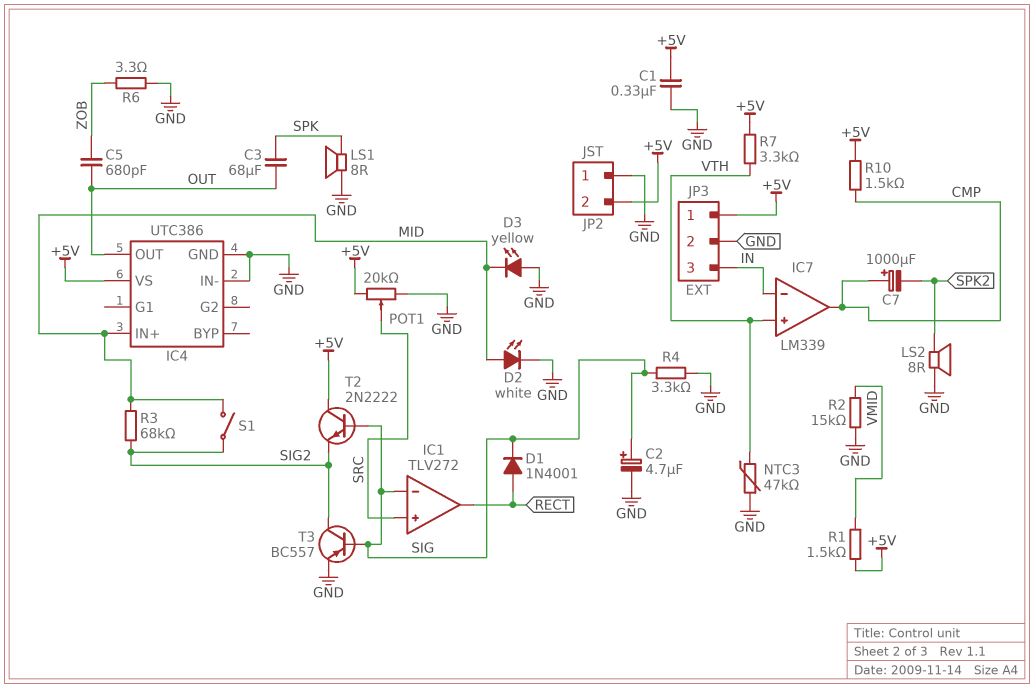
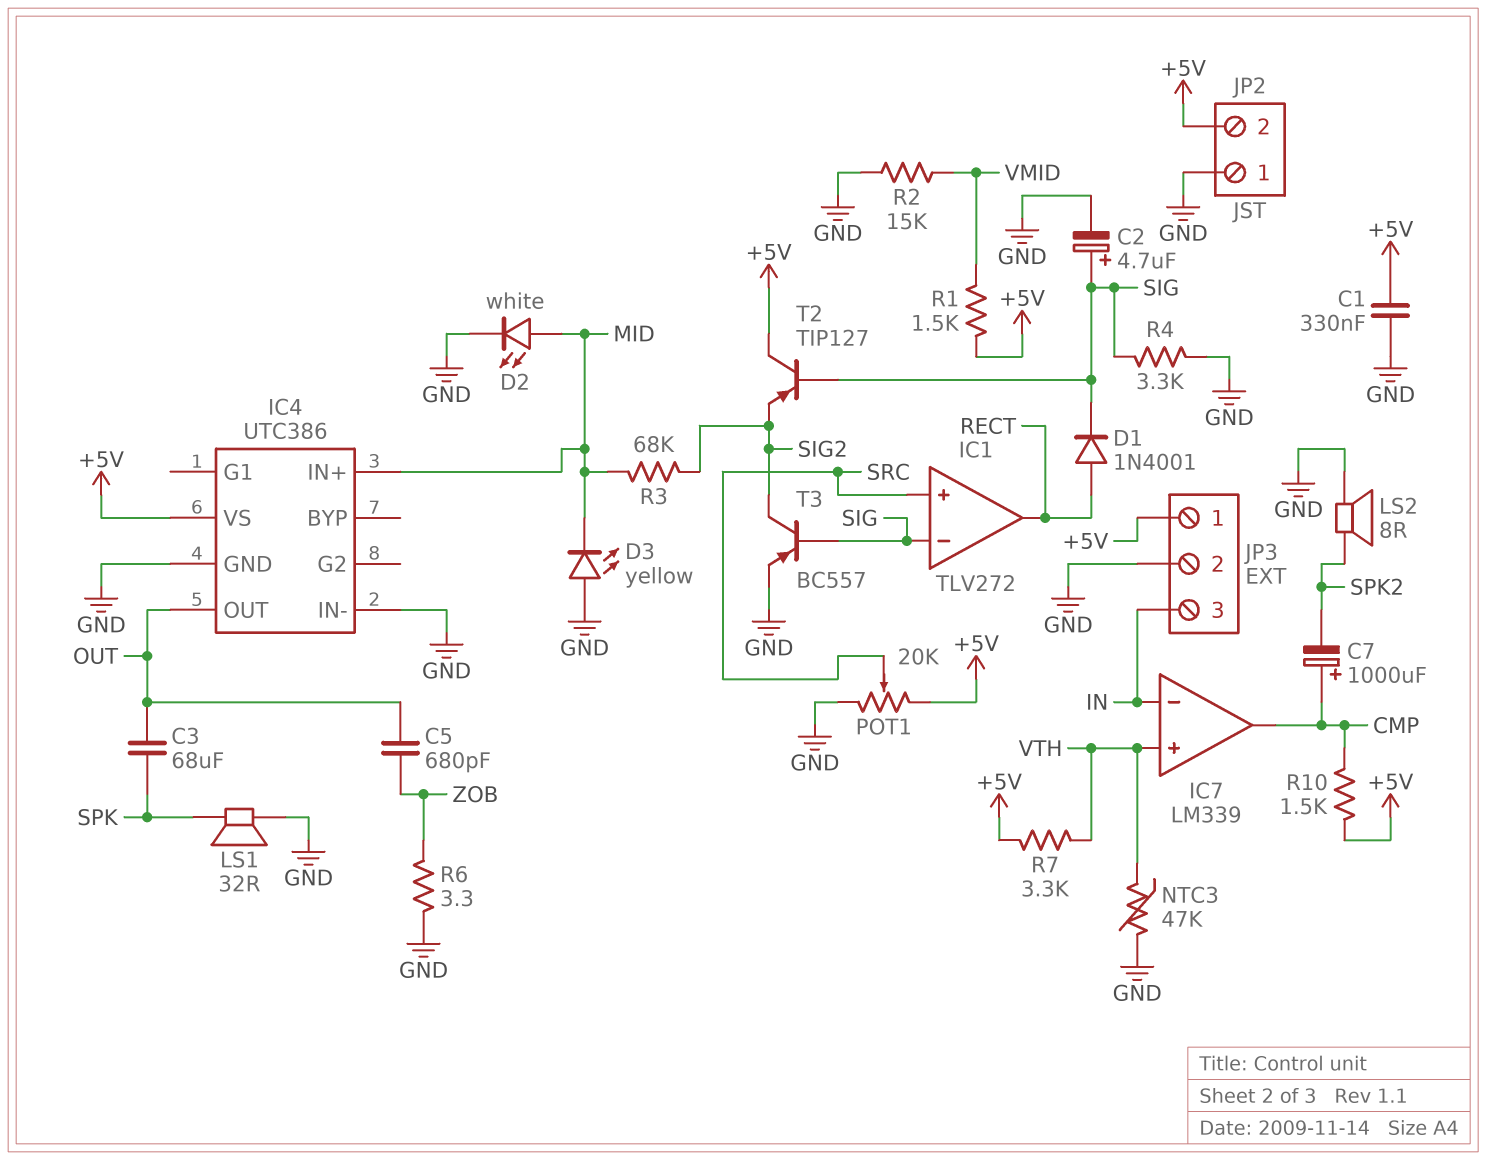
LS1: speaker 8R (GND, SPK) -> speaker 32R (GND, SPK)
S1: switch (MID, SIG2) -> none
T2: NPN 2N2222 (B SIG, C +5V, E SIG2) -> PNP TIP127 (B SIG, C +5V, E SIG2)

